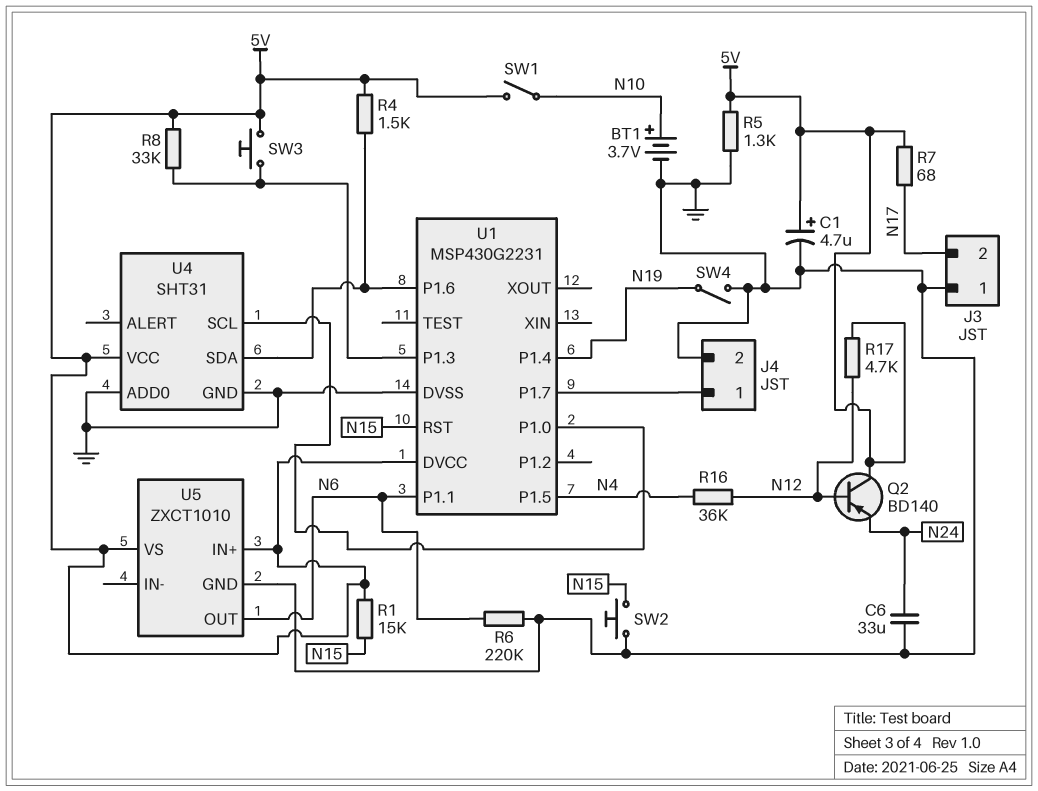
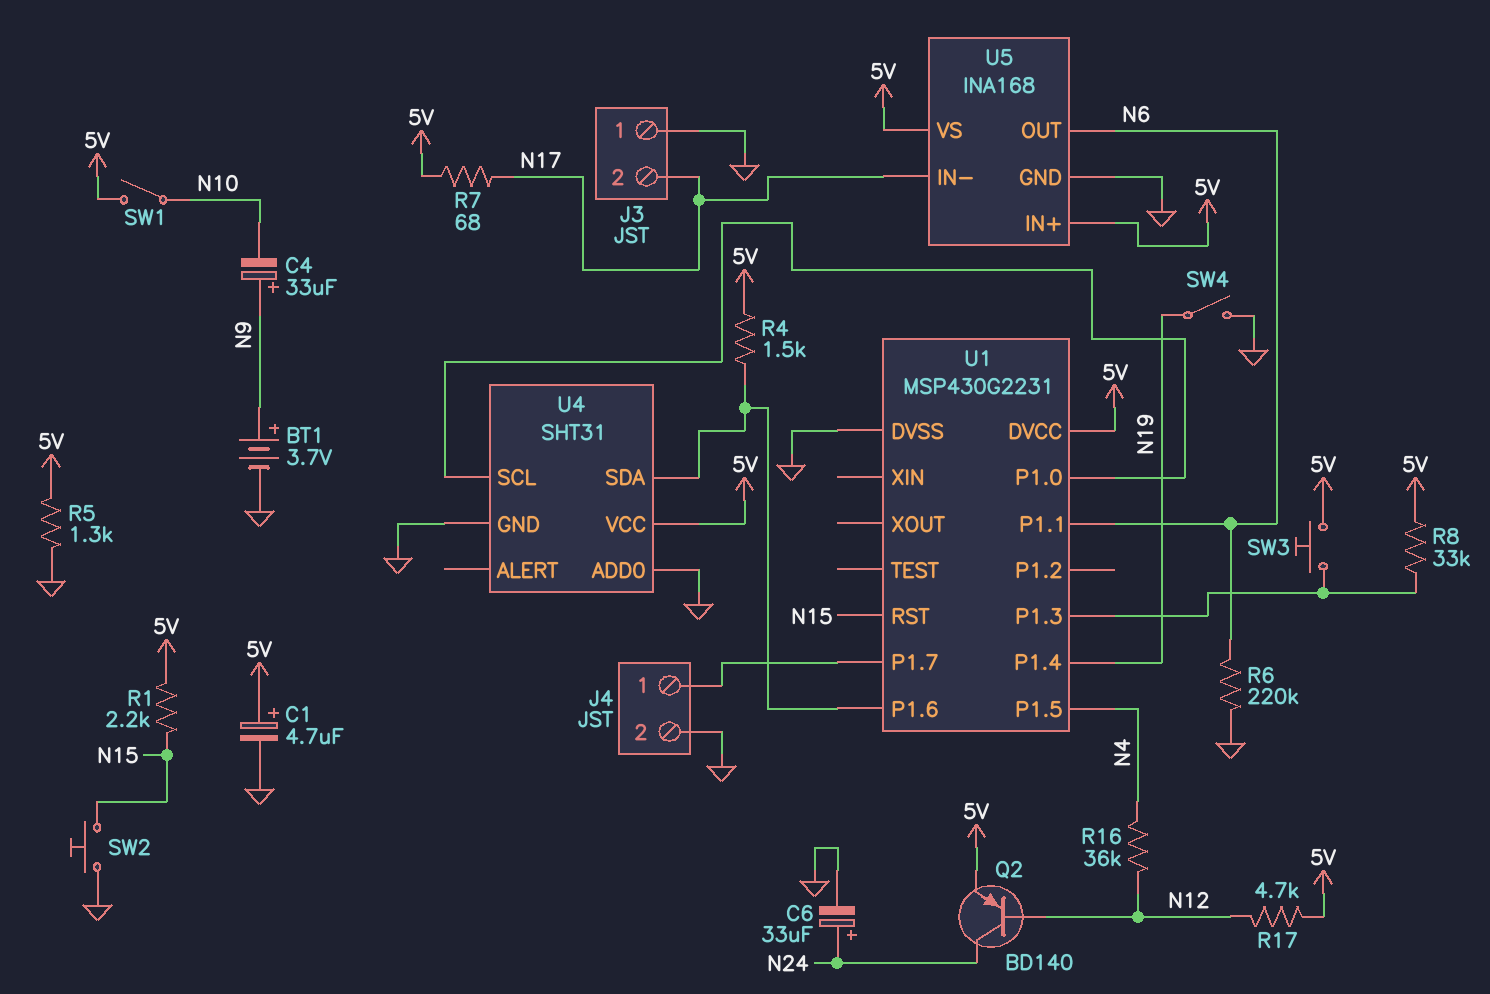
BT1: 3.7V (plus N10, minus GND) -> 3.7V (plus N9, minus GND)
C4: none -> 33uF (plus N9, minus N10)
C6: 33uF (GND, N24) -> 33uF (plus N24, minus GND)
Q2: PNP BD140 (B N12, C 5V, E N24) -> PNP BD140 (B N12, C N24, E 5V)
R1: 15k (5V, N15) -> 2.2k (5V, N15)
U5: ZXCT1010 -> INA168
U5 pin IN-: none -> N17

